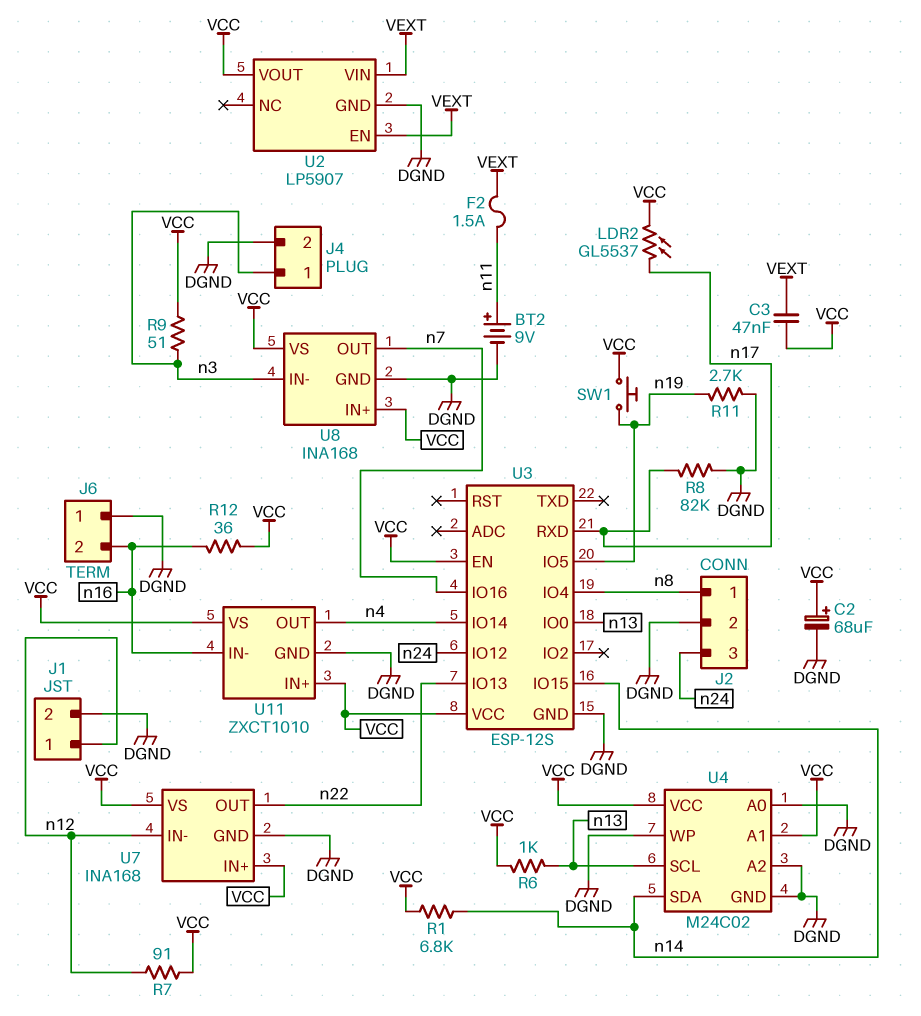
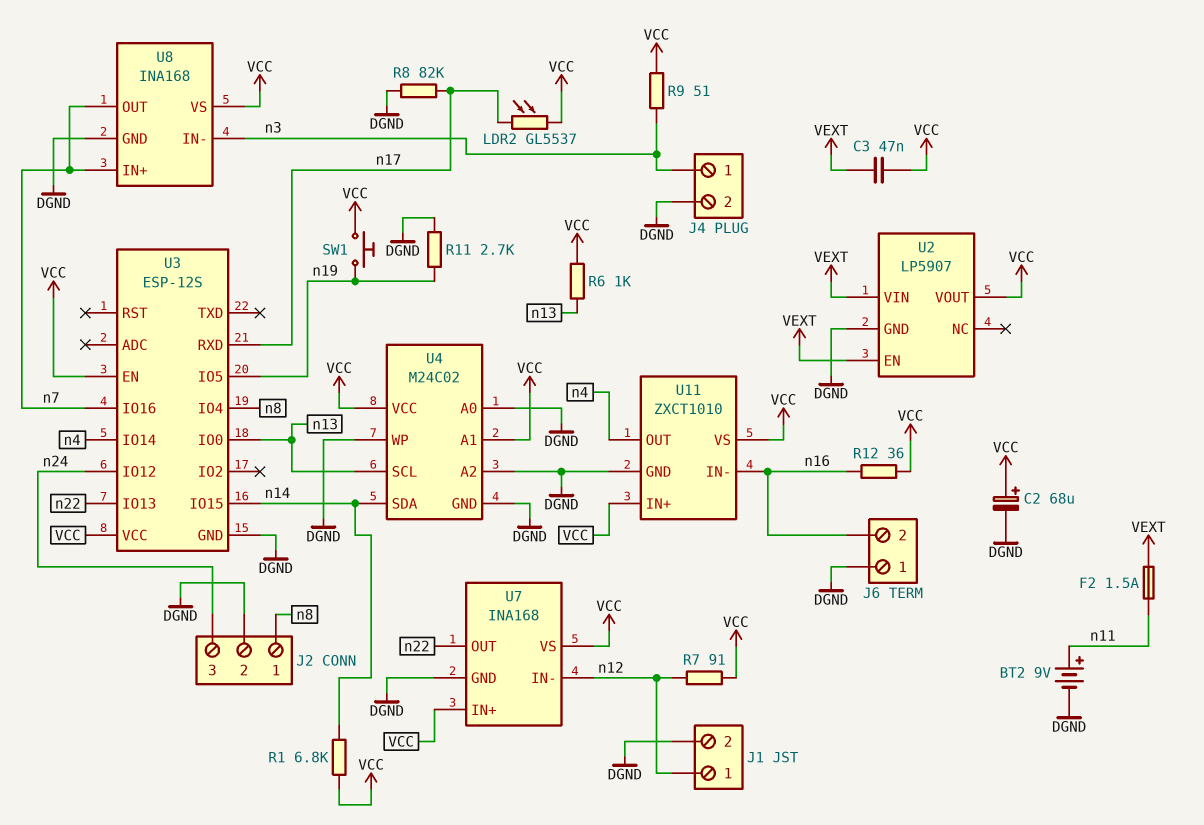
U8 pin IN+: VCC -> n7

